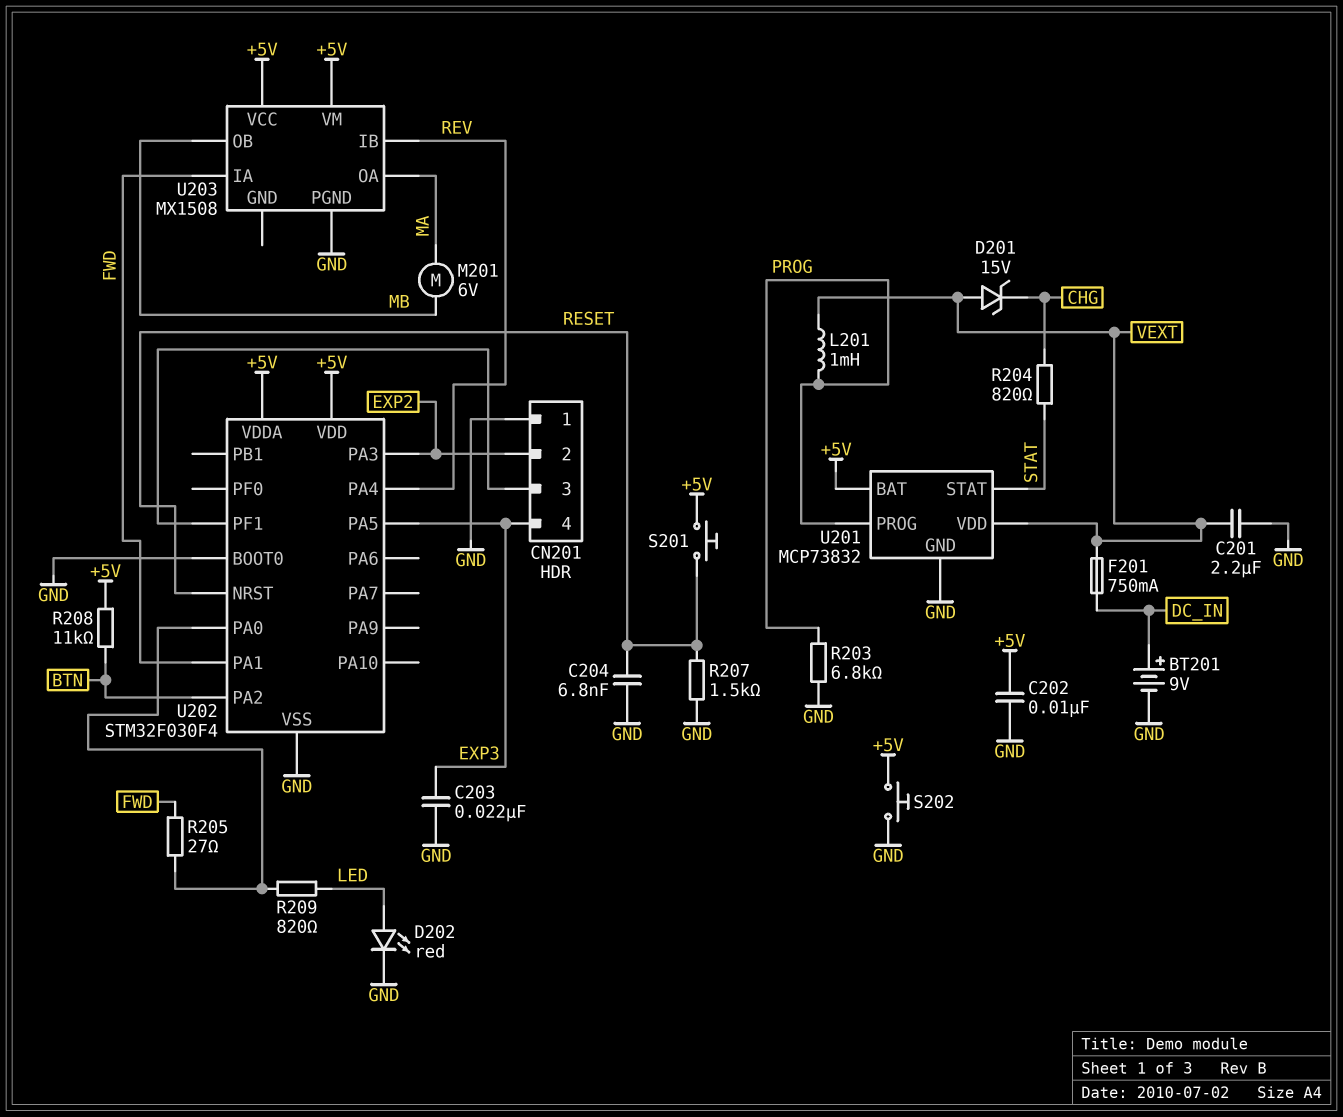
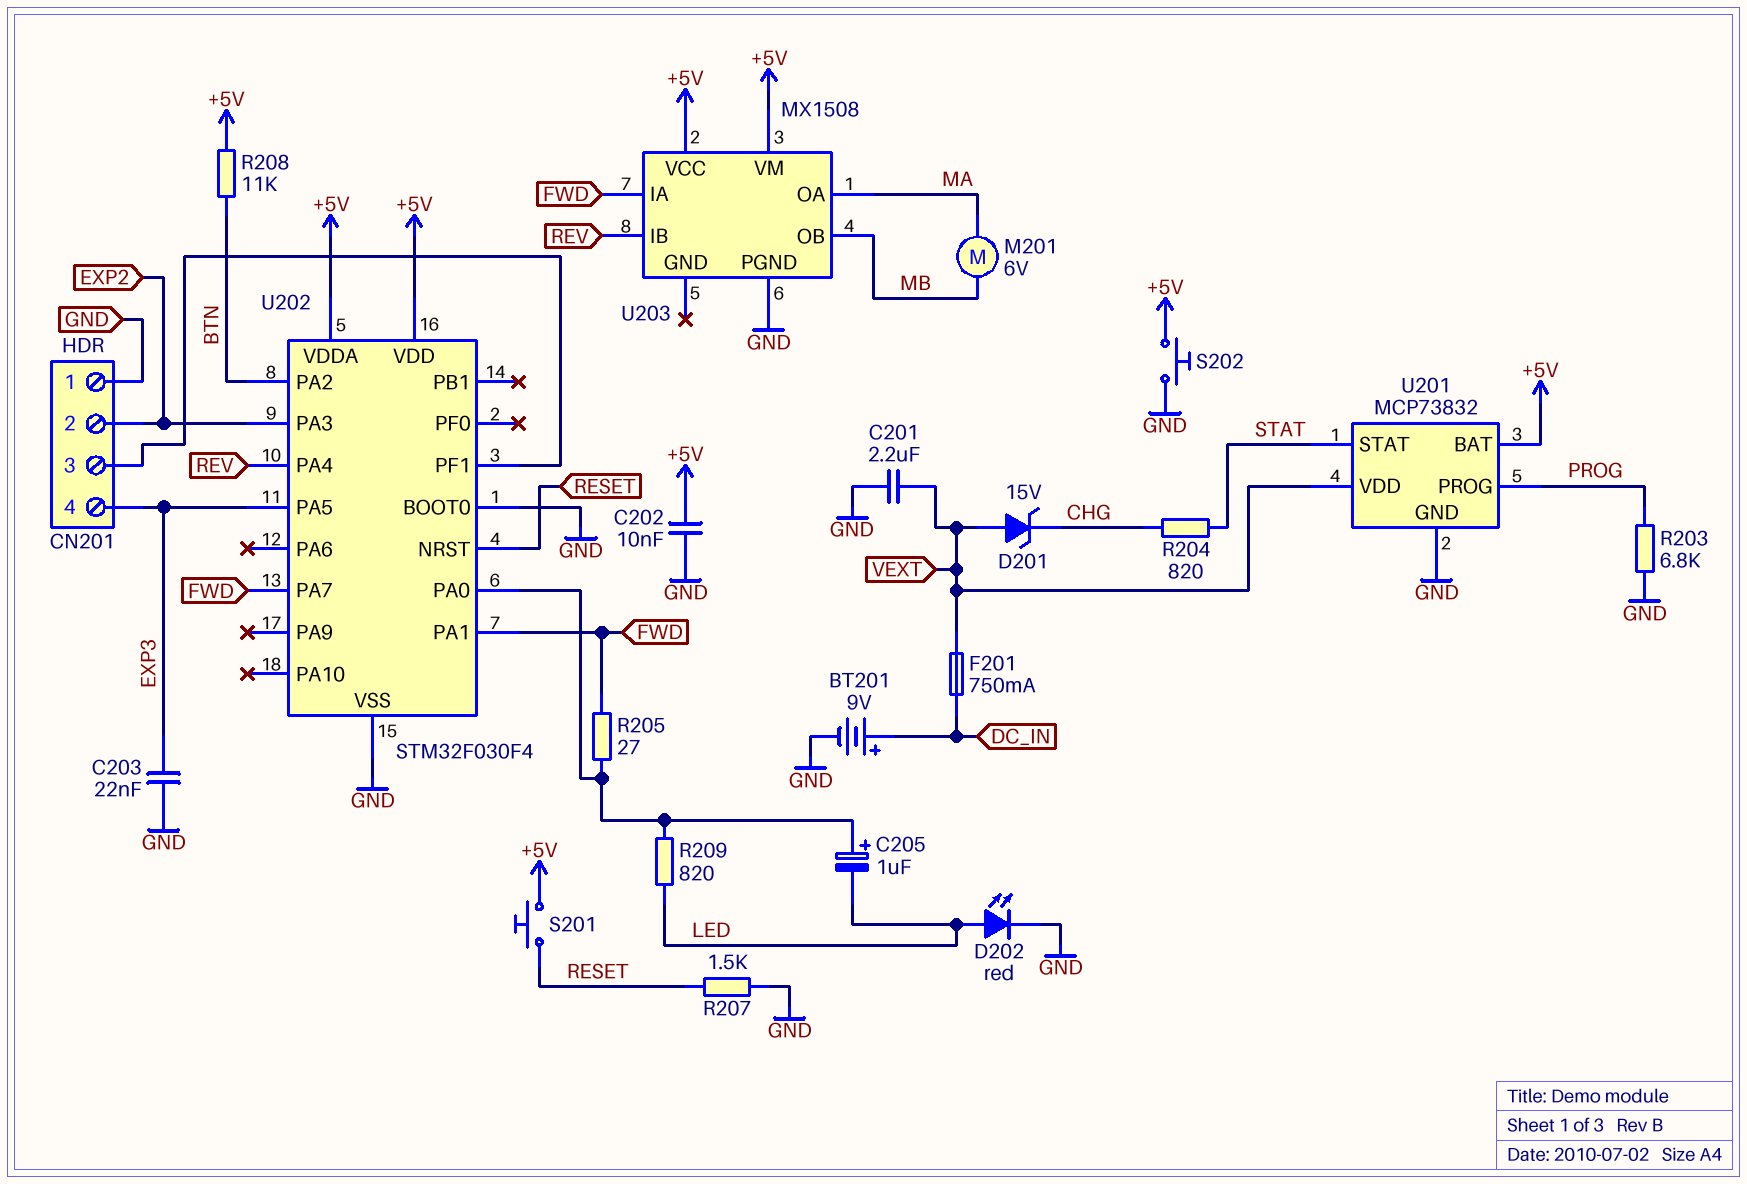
C204: 6.8nF (GND, RESET) -> none
C205: none -> 1uF (plus U202/PA0, minus LED)
L201: 1mH (PROG, VEXT) -> none
U202 pin PA7: none -> FWD

